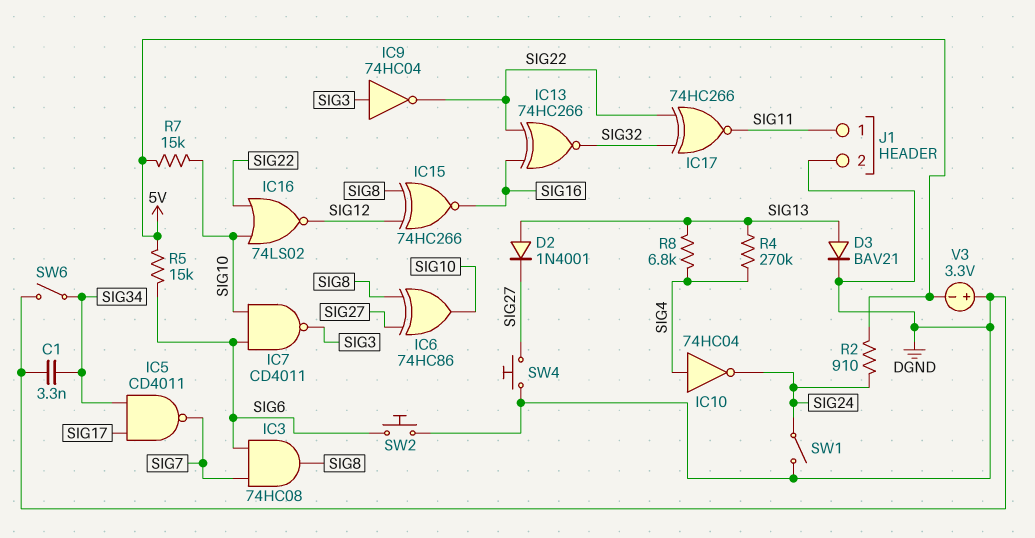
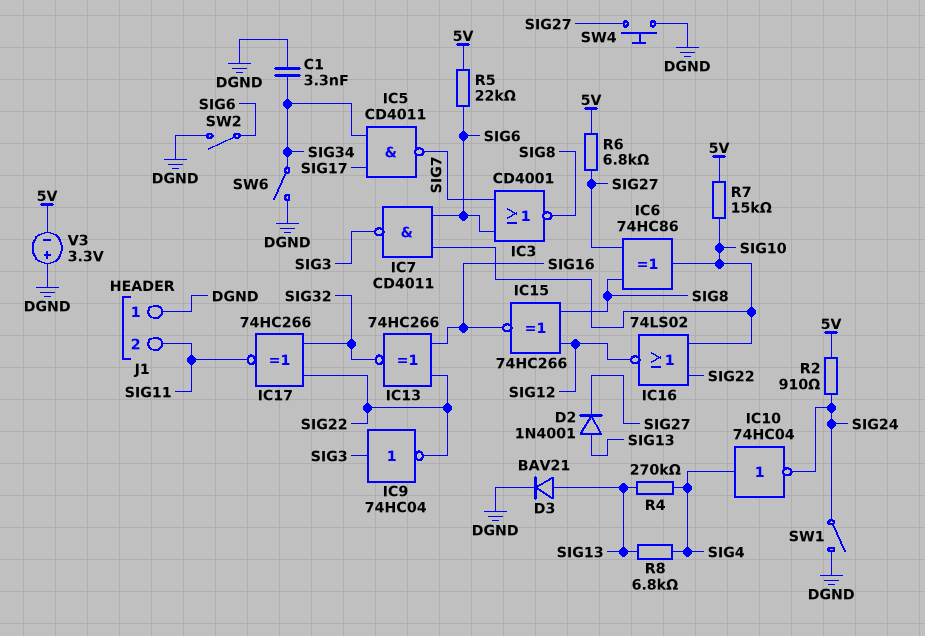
IC3: AND 74HC08 (in SIG6, in SIG7, out SIG8) -> NOR CD4001 (in SIG6, in SIG7, out SIG8)
J1 pin 1: SIG11 -> DGND
J1 pin 2: DGND -> SIG11
R5: 15k (5V, SIG6) -> 22k (5V, SIG6)
R6: none -> 6.8k (5V, SIG27)
SW2: button (DGND, SIG6) -> switch (DGND, SIG6)

